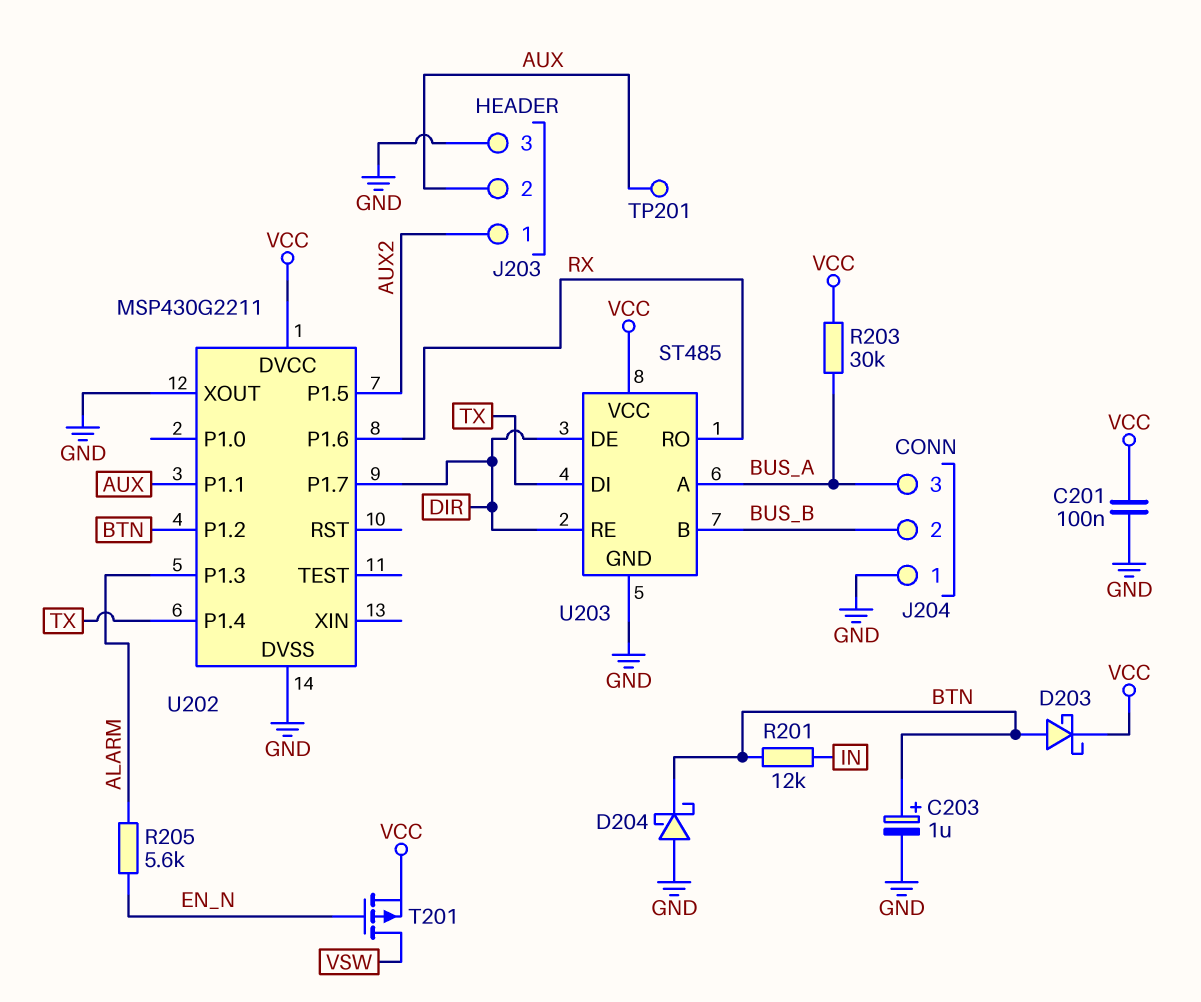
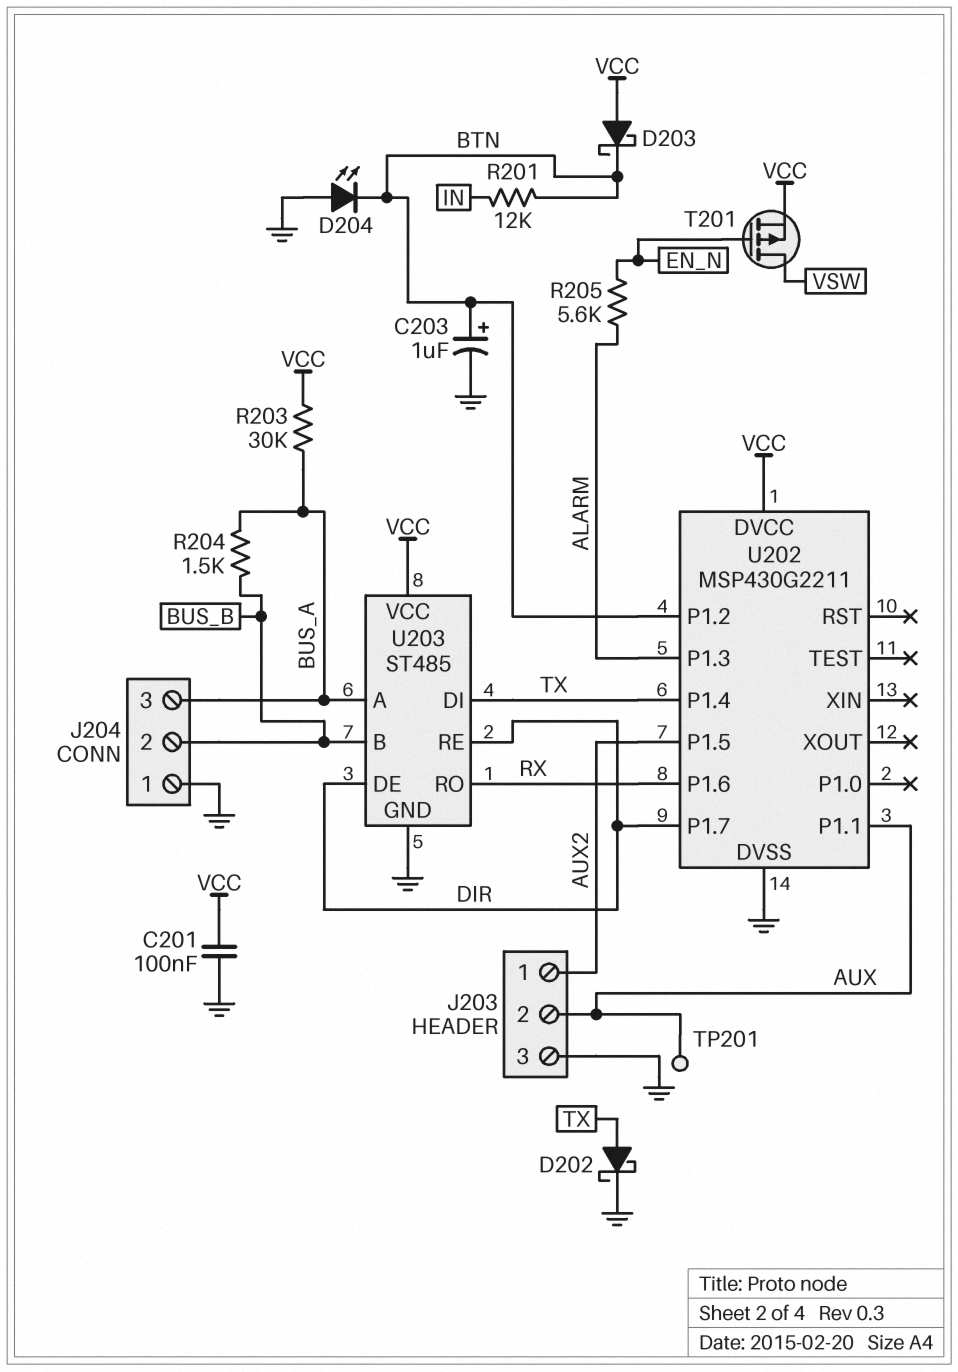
D202: none -> schottky (A TX, K GND)
D203: schottky (A BTN, K VCC) -> schottky (A VCC, K BTN)
D204: schottky (A GND, K BTN) -> LED (A GND, K BTN)
R204: none -> 1.5k (BUS_A, BUS_B)
U202 pin XOUT: GND -> none

